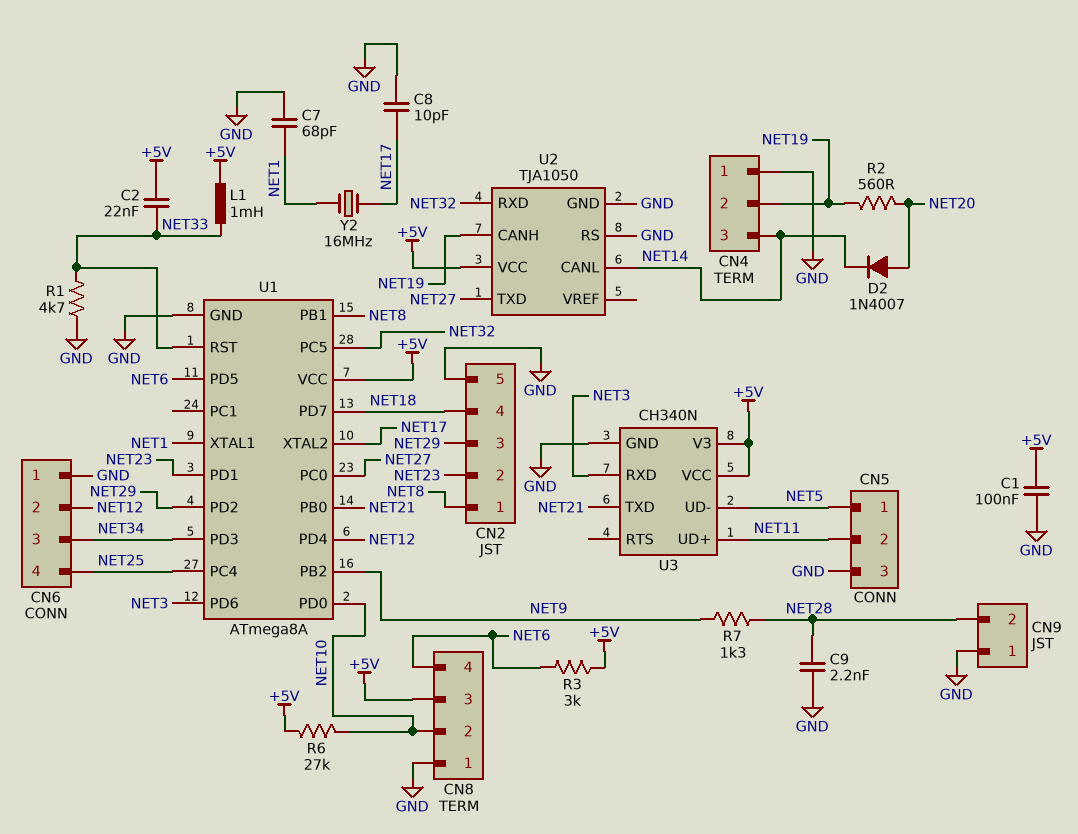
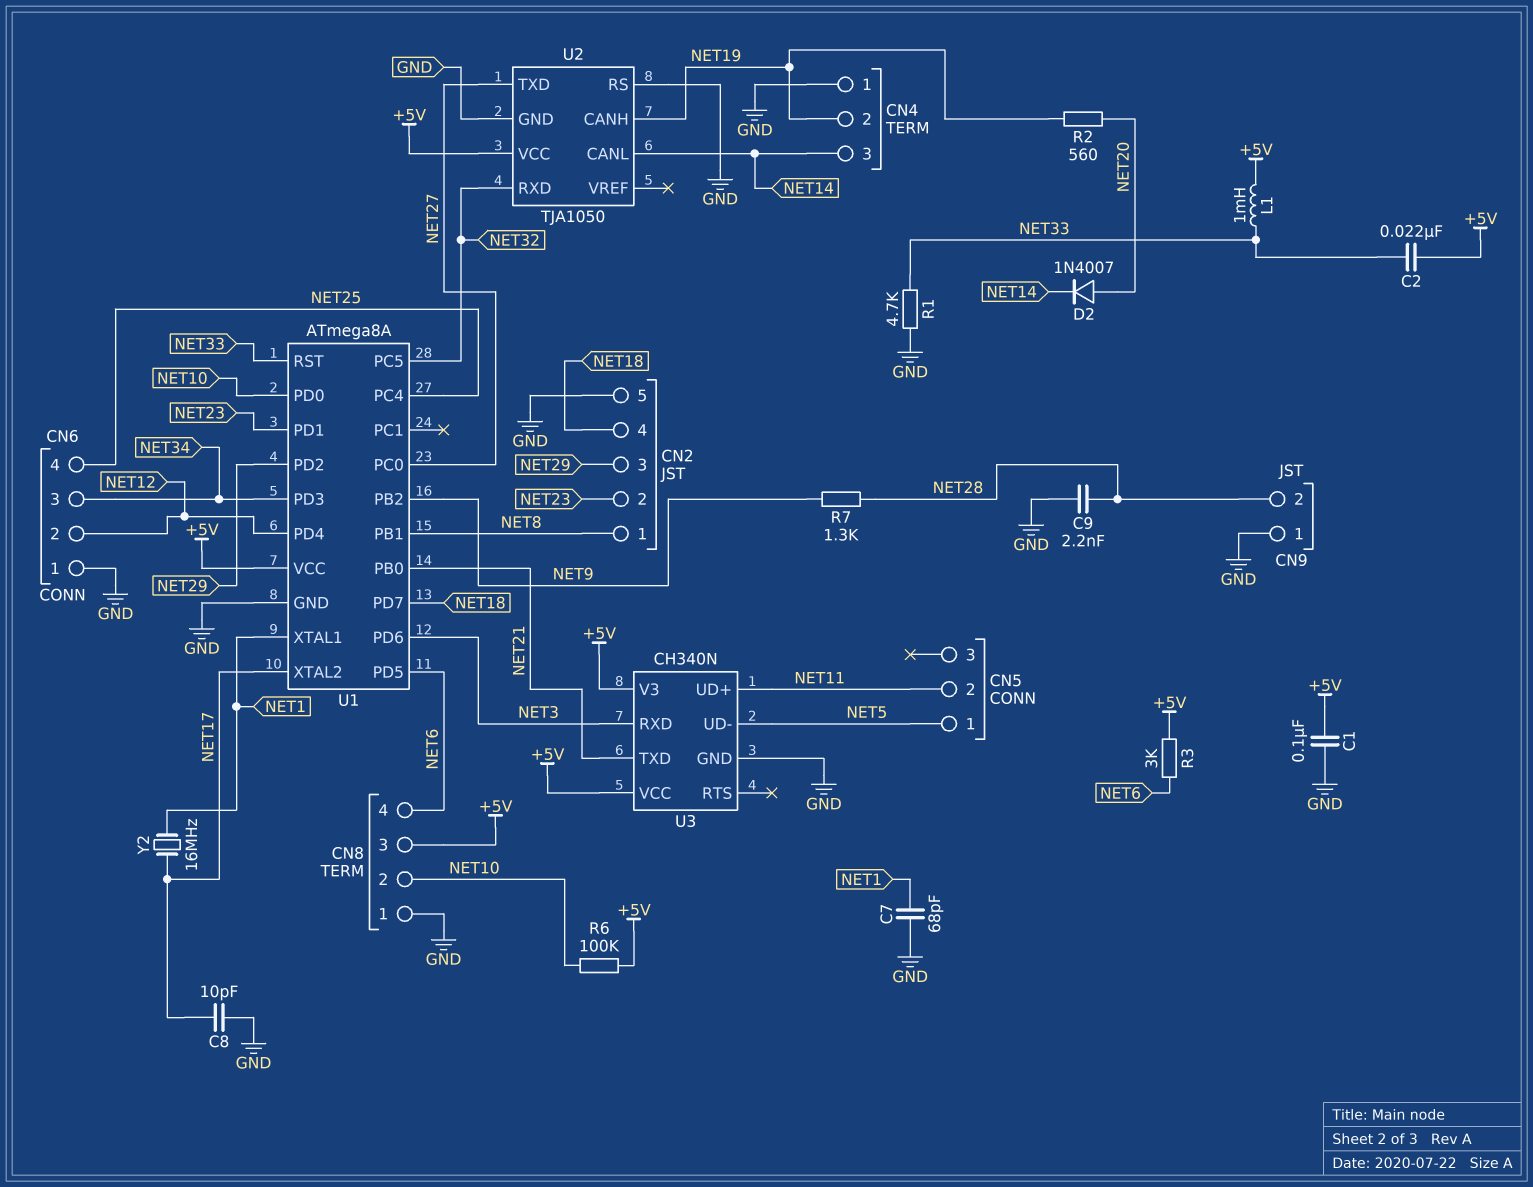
CN5 pin 3: GND -> none
R6: 27k (+5V, NET10) -> 100k (+5V, NET10)

